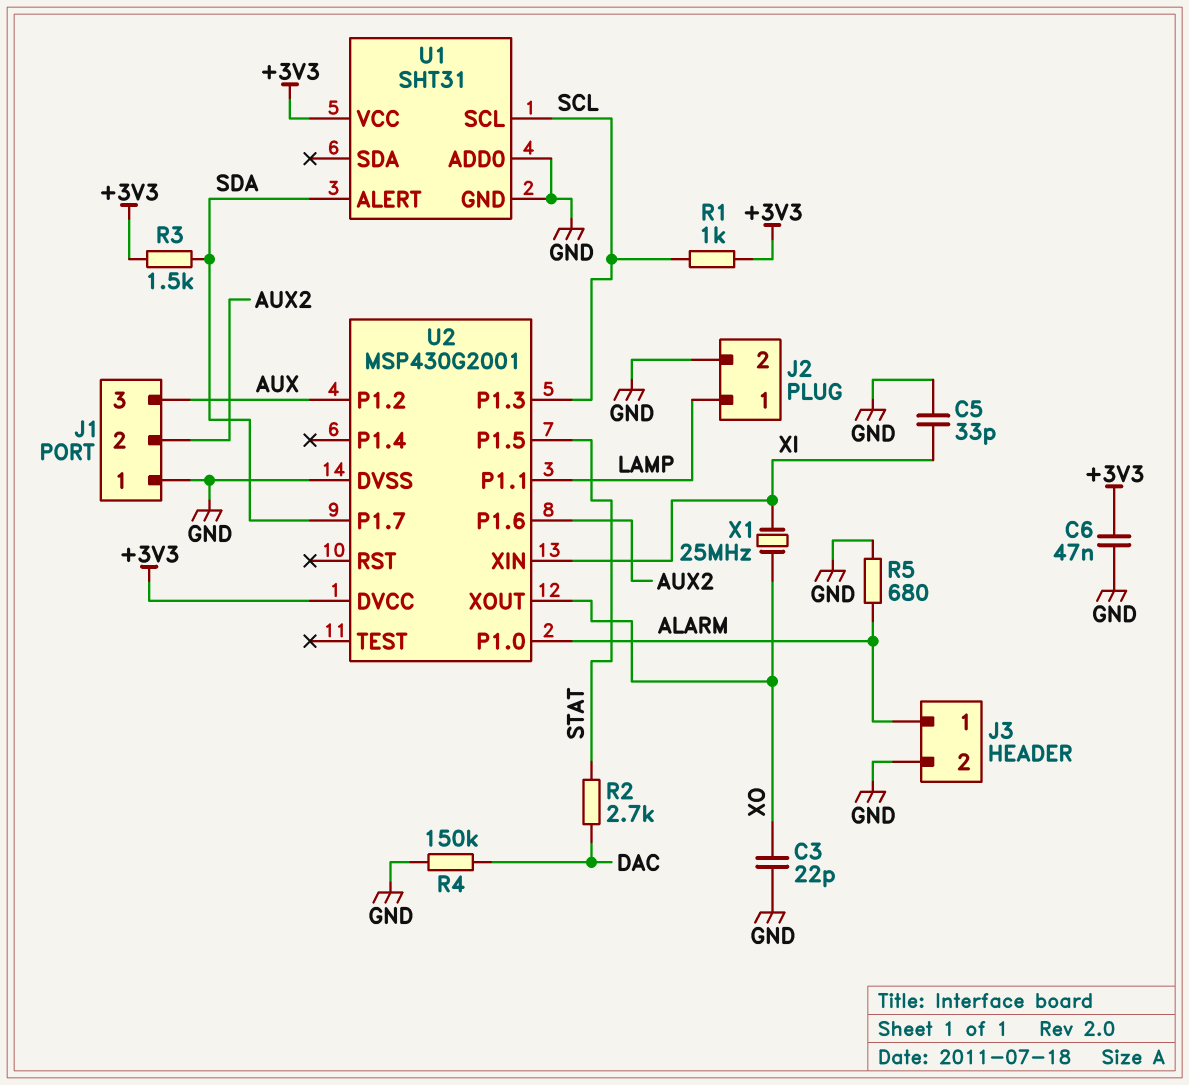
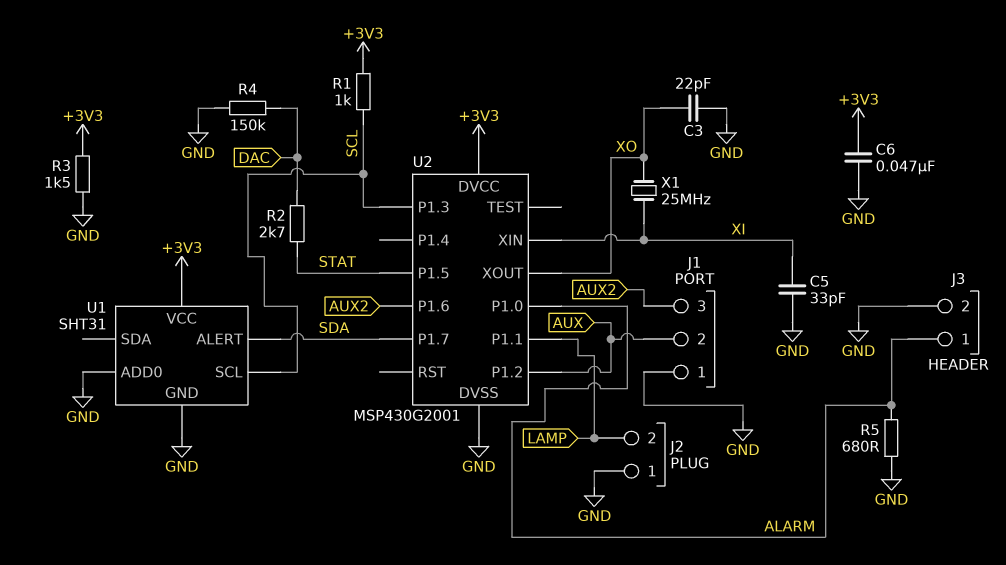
J1 pin 2: AUX2 -> AUX
J1 pin 3: AUX -> AUX2
J2 pin 1: LAMP -> GND
J2 pin 2: GND -> LAMP
R3: 1.5k (+3V3, SDA) -> 1.5k (+3V3, GND)

